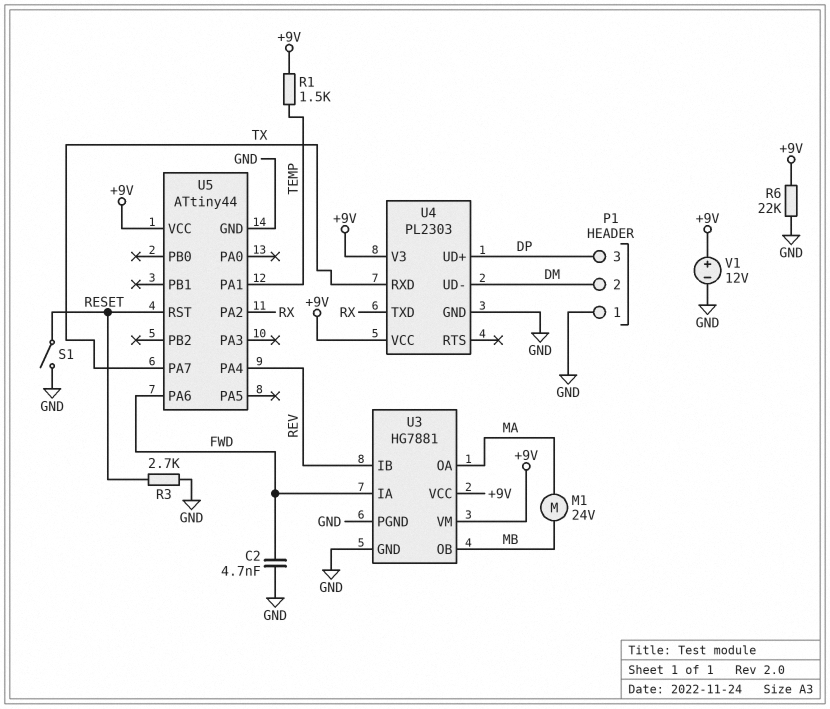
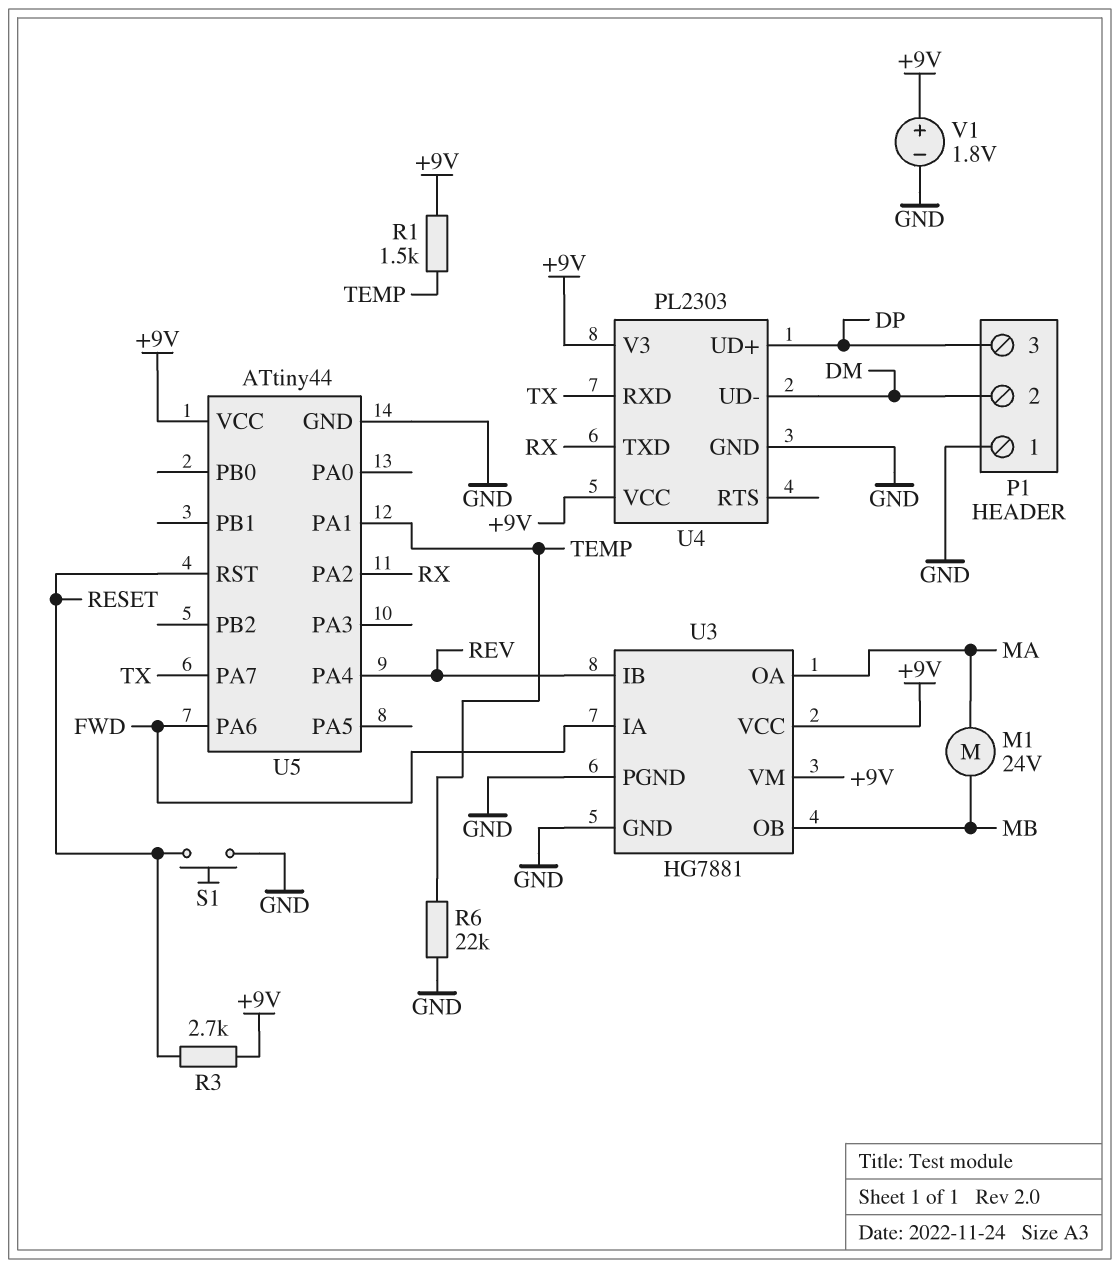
C2: 4.7nF (FWD, GND) -> none
R3: 2.7k (GND, RESET) -> 2.7k (+9V, RESET)
R6: 22k (+9V, GND) -> 22k (GND, TEMP)
S1: switch (GND, RESET) -> button (GND, RESET)
V1: 12V (plus +9V, minus GND) -> 1.8V (plus +9V, minus GND)

